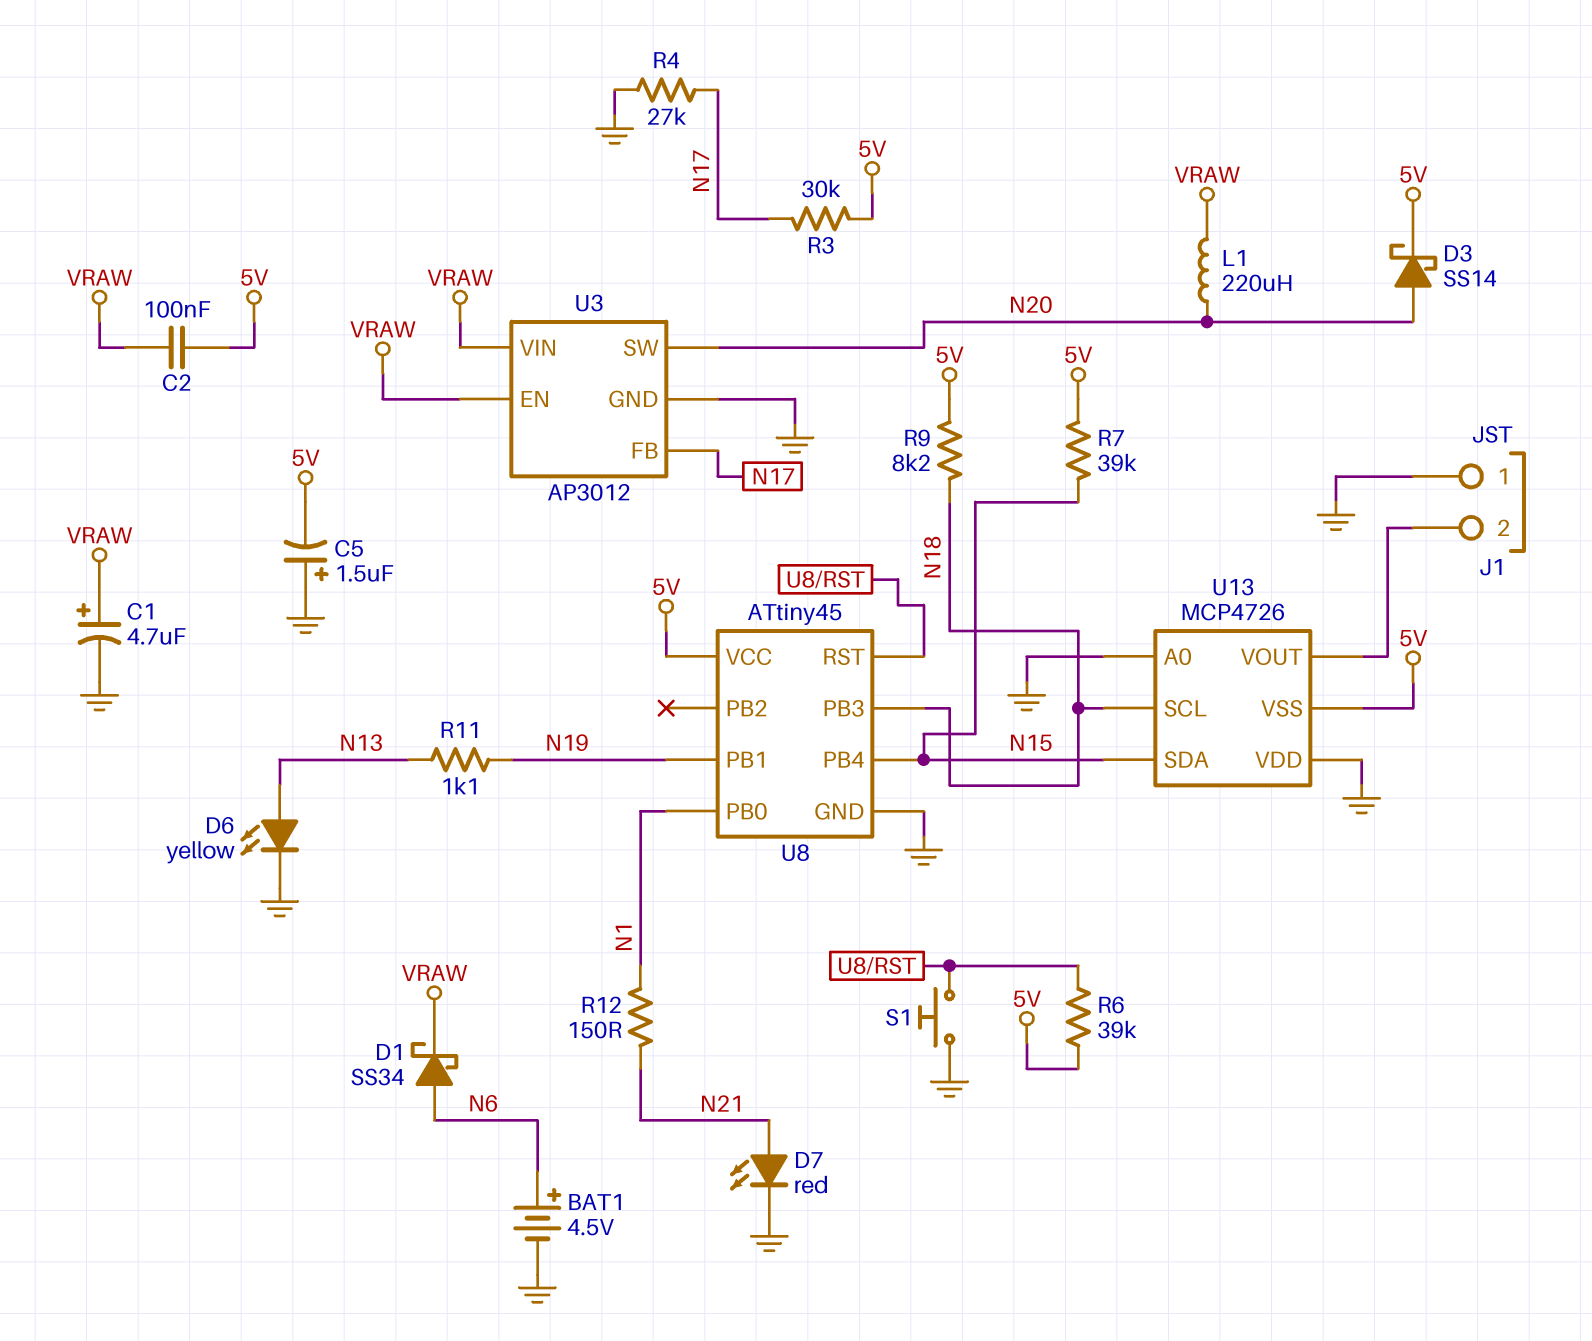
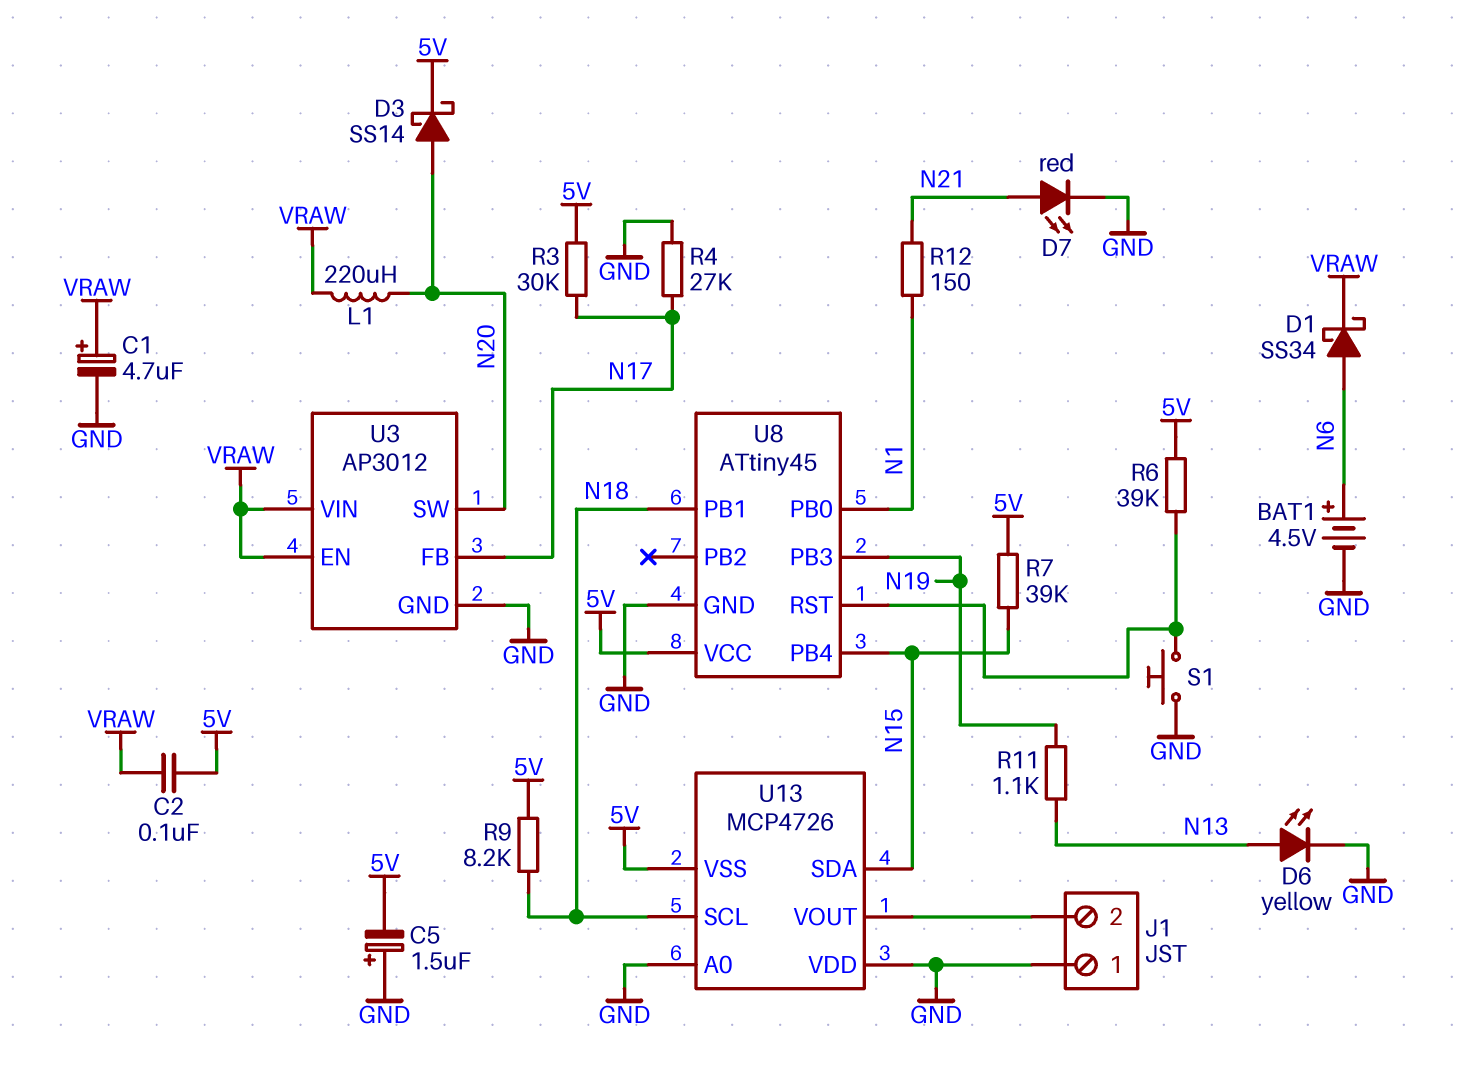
U8 pin PB1: N19 -> N18
U8 pin PB3: N18 -> N19

